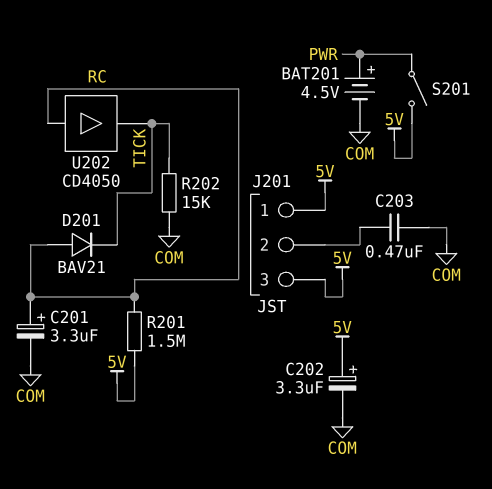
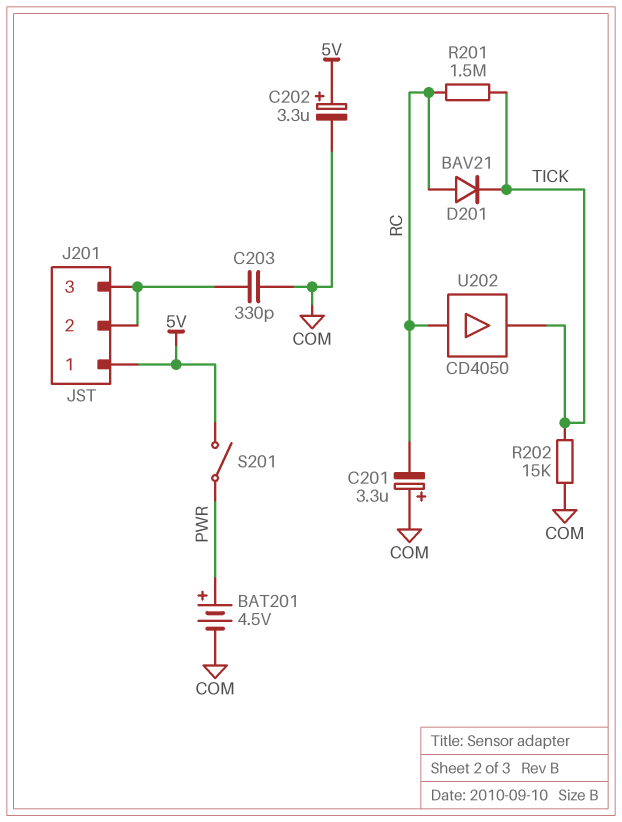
C201: 3.3uF (plus RC, minus COM) -> 3.3uF (plus COM, minus RC)
C203: 470nF (COM, J201/2) -> 330pF (COM, J201/2)
J201 pin 3: 5V -> J201/2
R201: 1.5M (5V, RC) -> 1.5M (RC, TICK)

